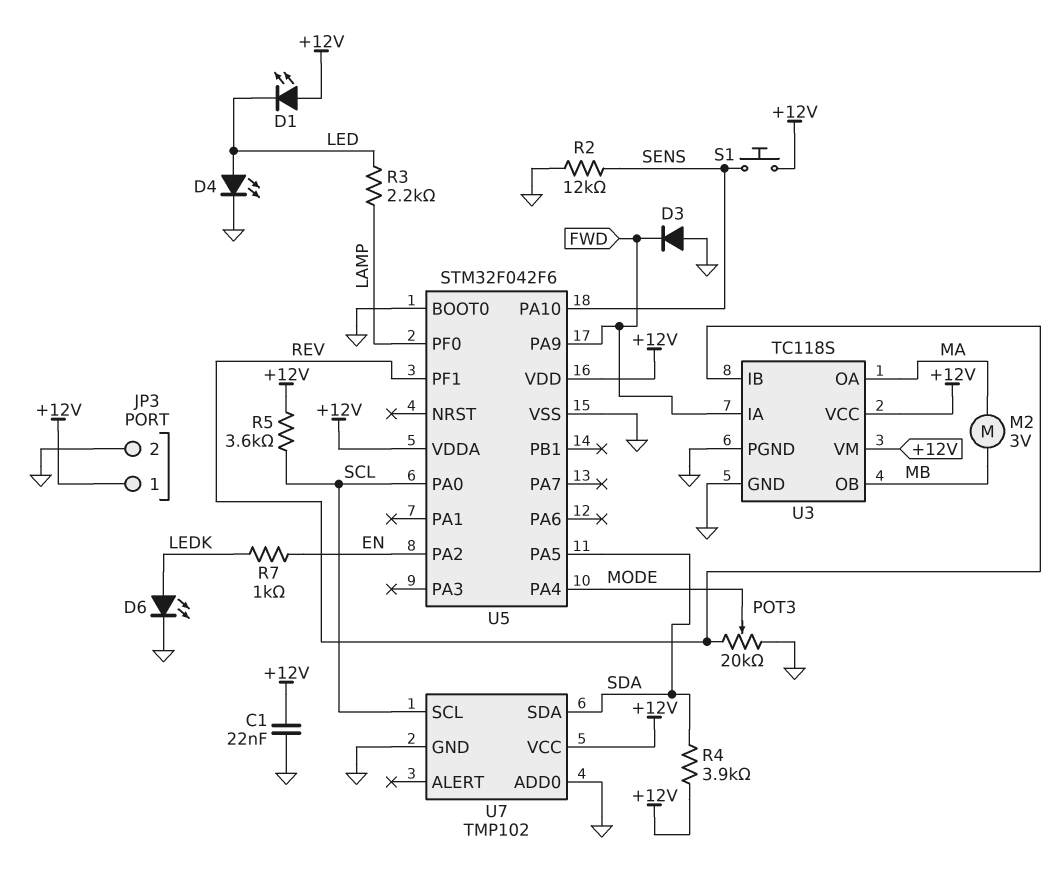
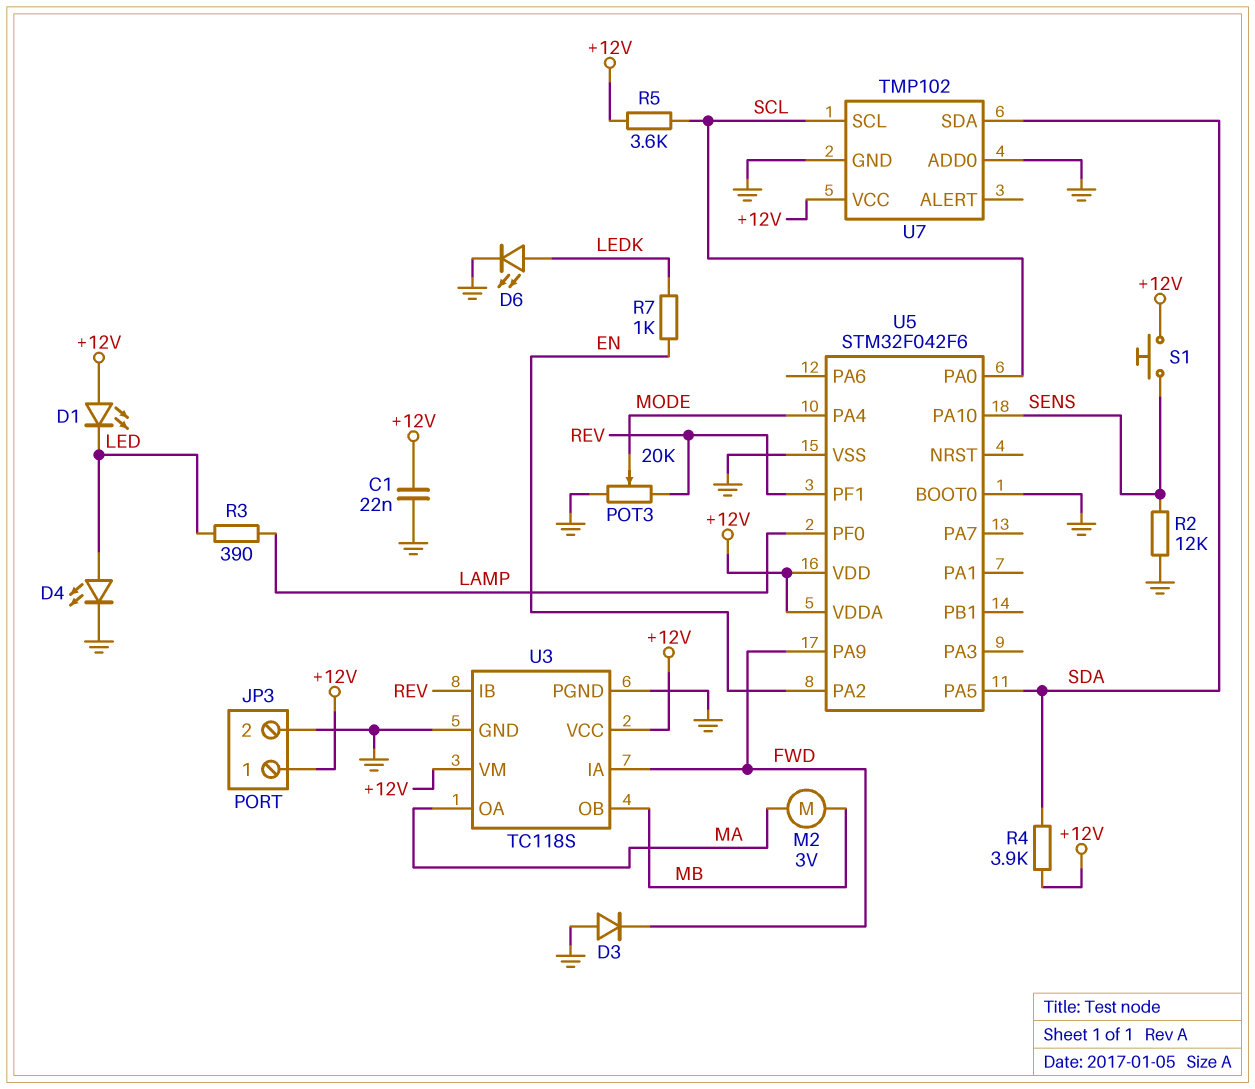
R3: 2.2k (LAMP, LED) -> 390 (LAMP, LED)

